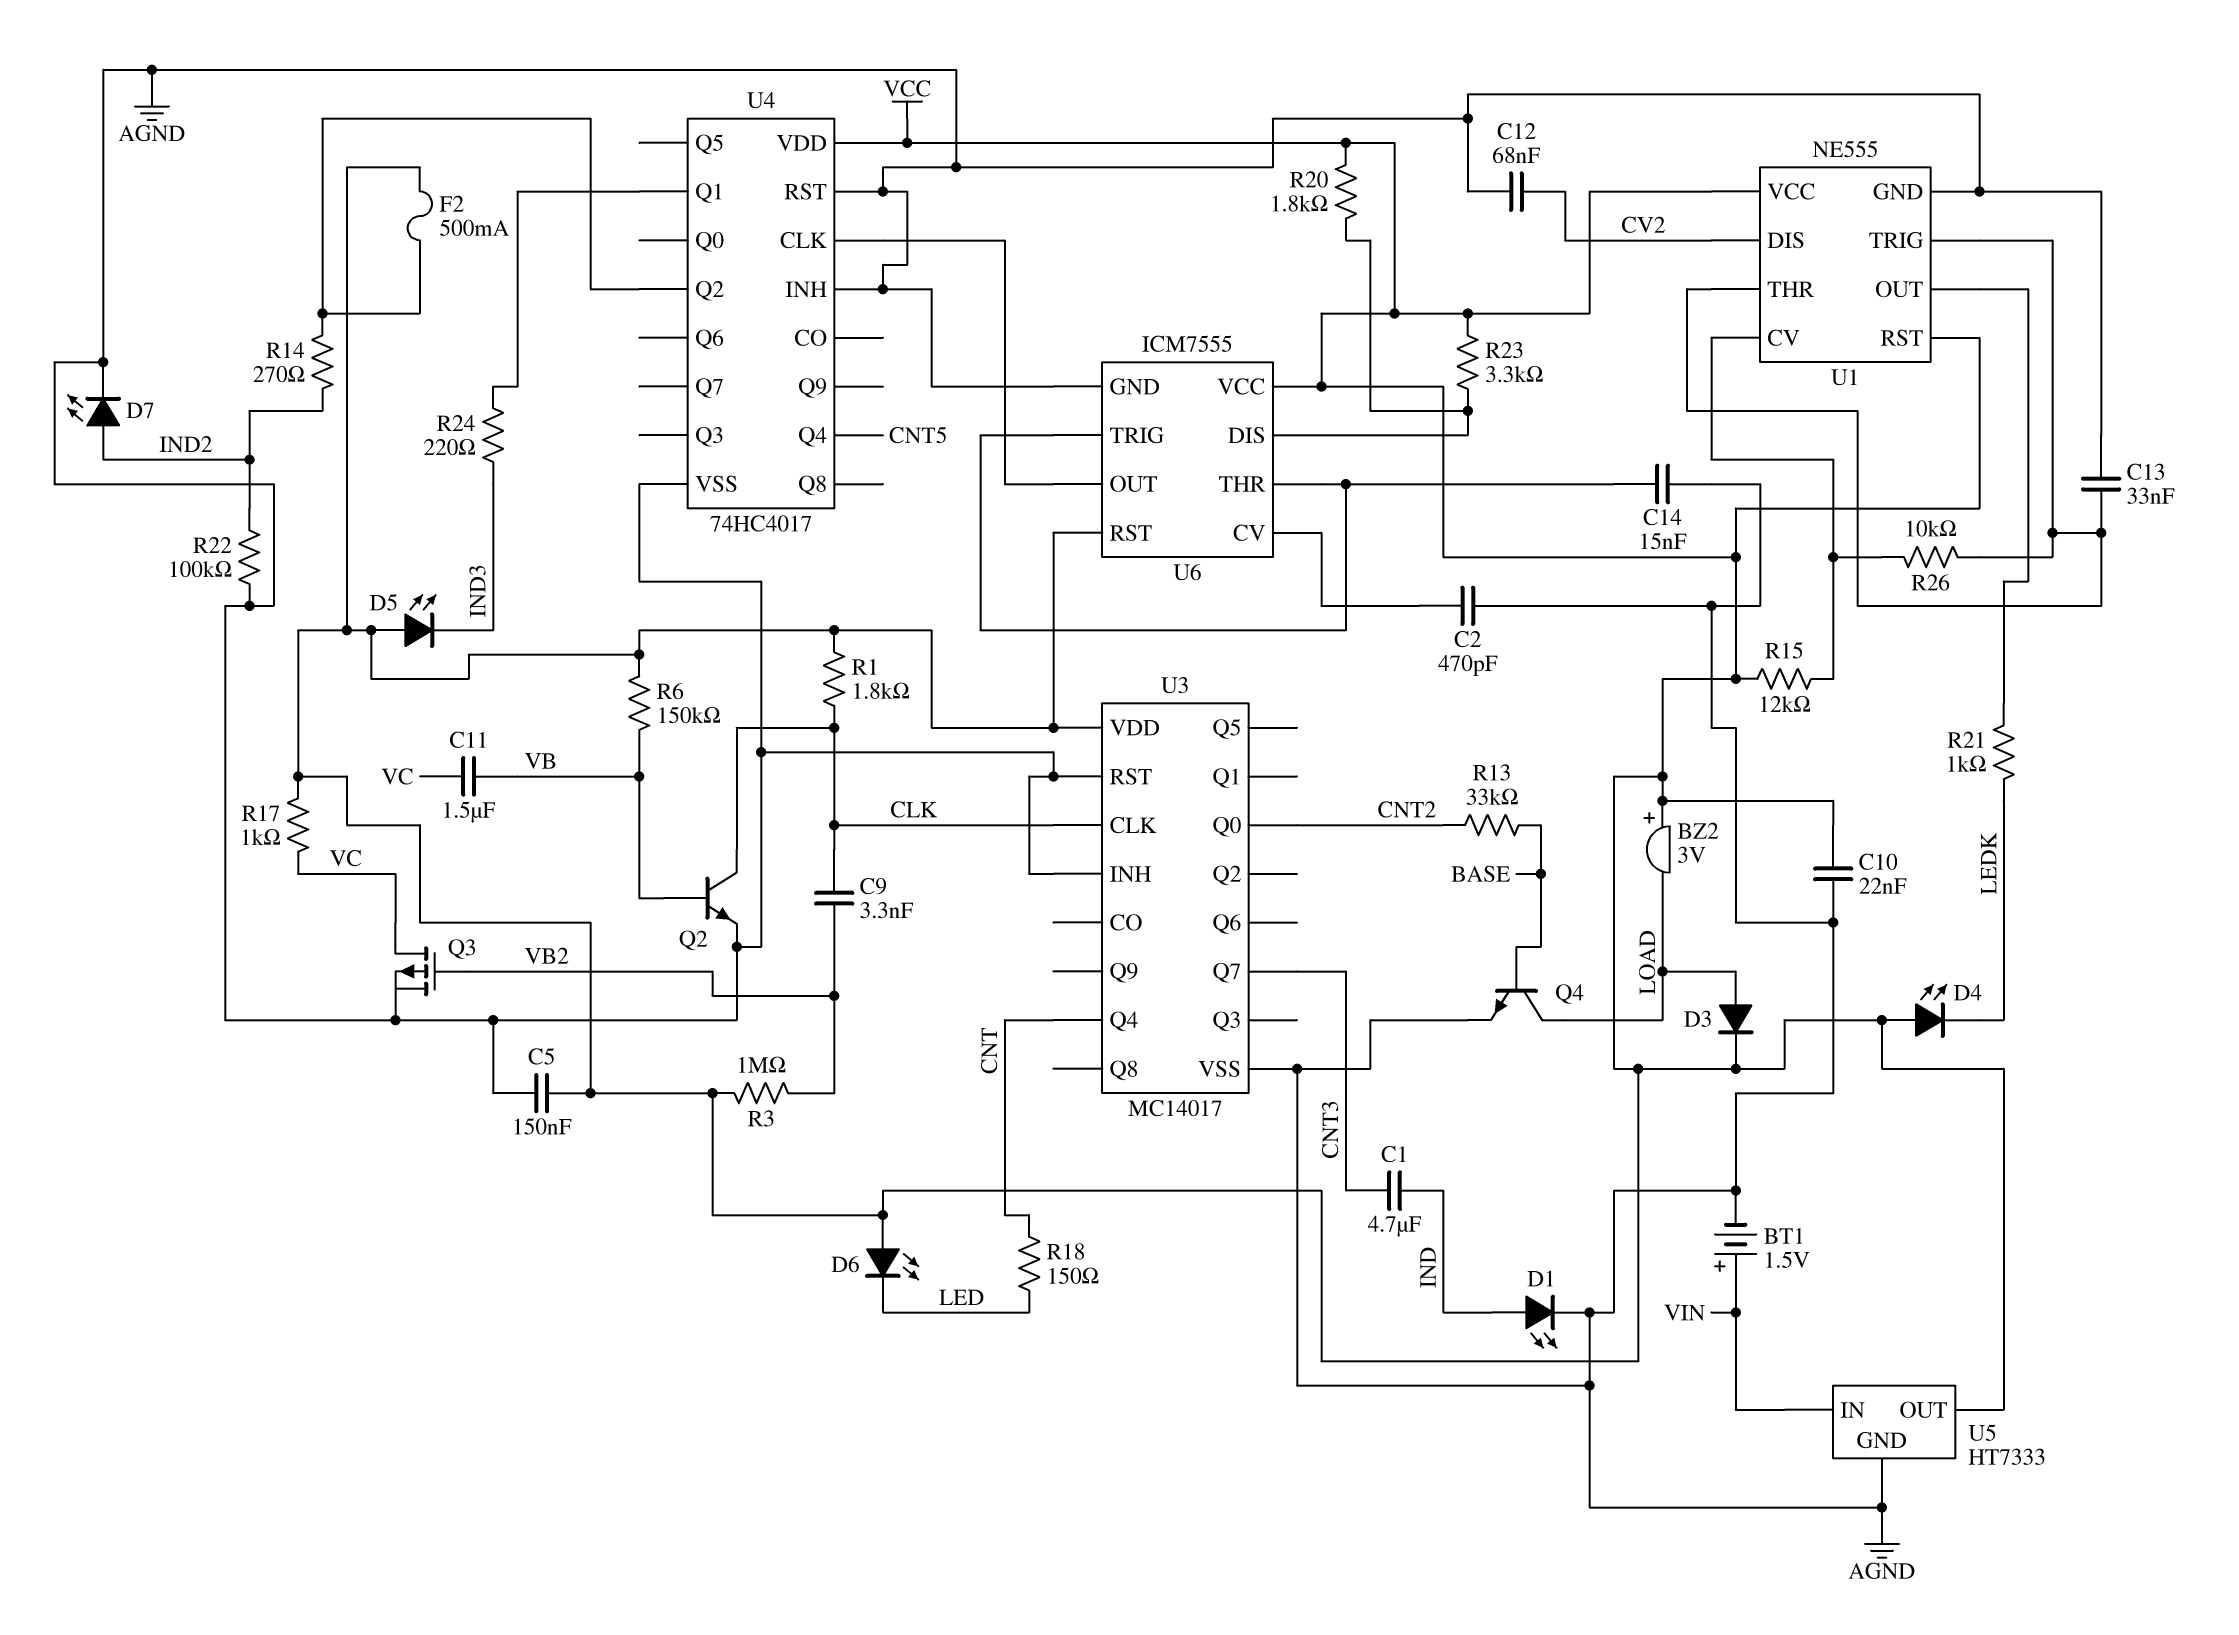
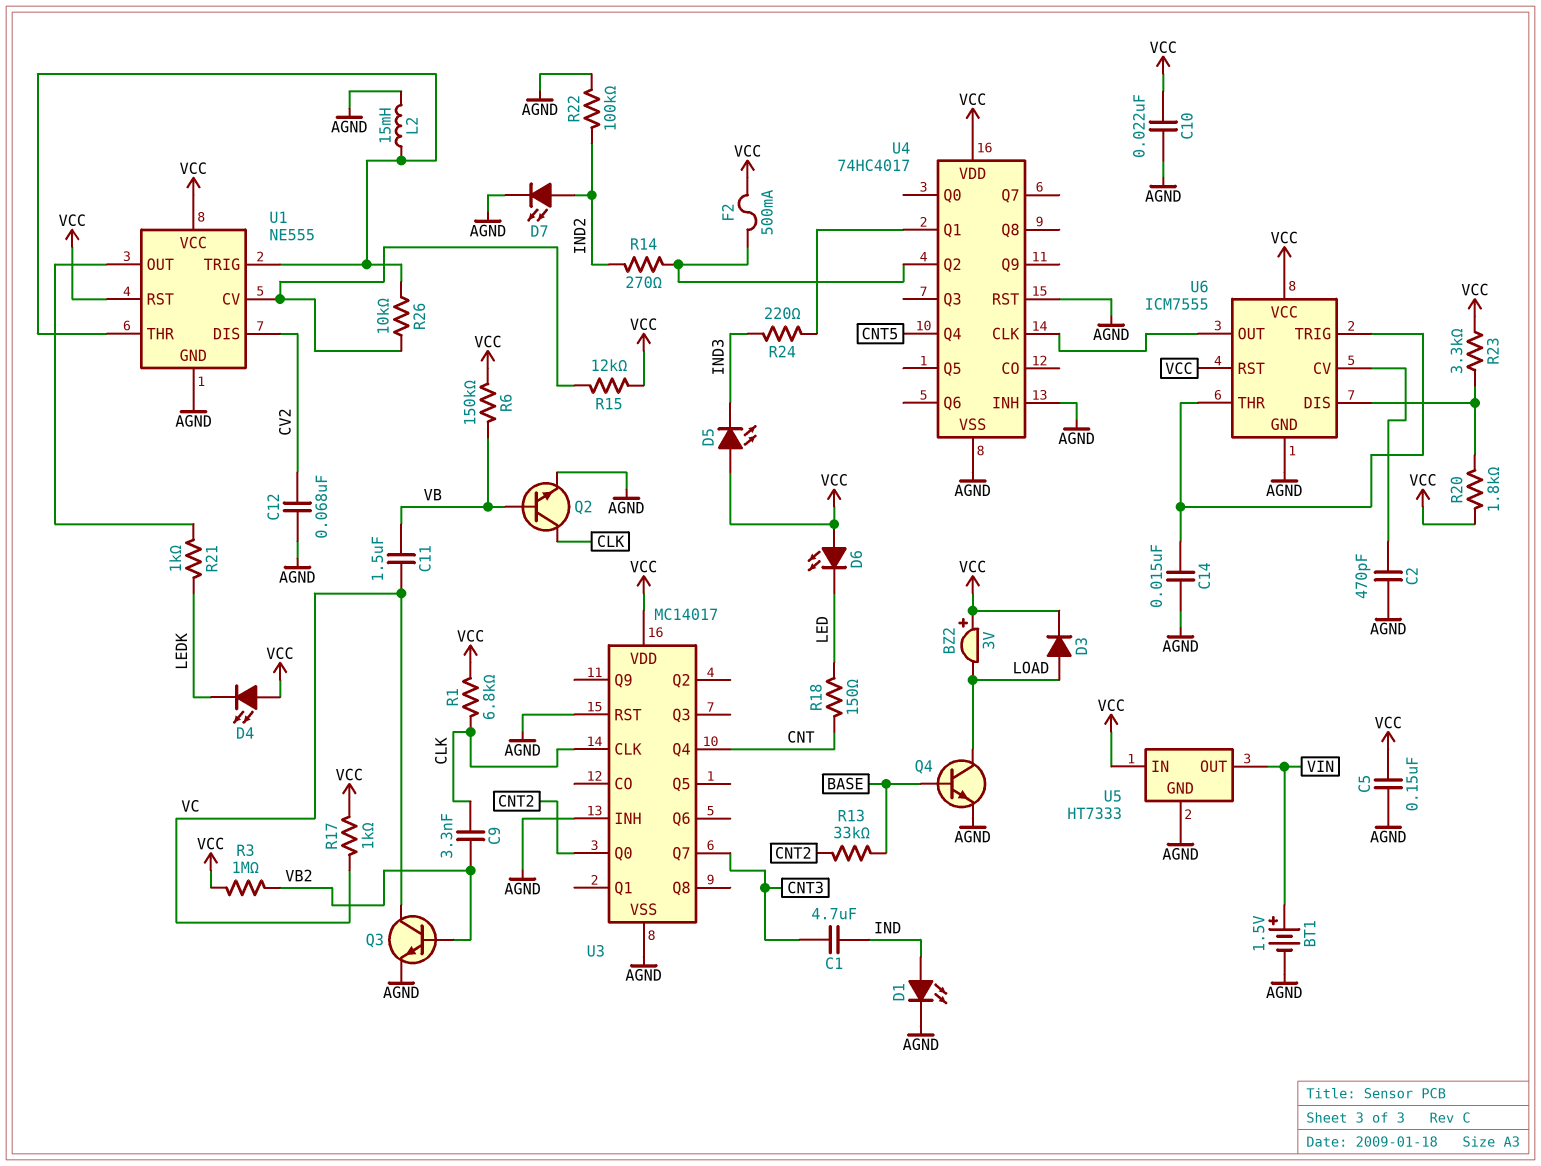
C13: 33nF (AGND, U1/THR) -> none
L2: none -> 15mH (AGND, U1/THR)
Q3: PMOS (G VB2, D VC, S AGND) -> NPN (B VB2, C VC, E AGND)
R1: 1.8k (CLK, VCC) -> 6.8k (CLK, VCC)
U5 pin IN: VIN -> VCC
U5 pin OUT: VCC -> VIN

